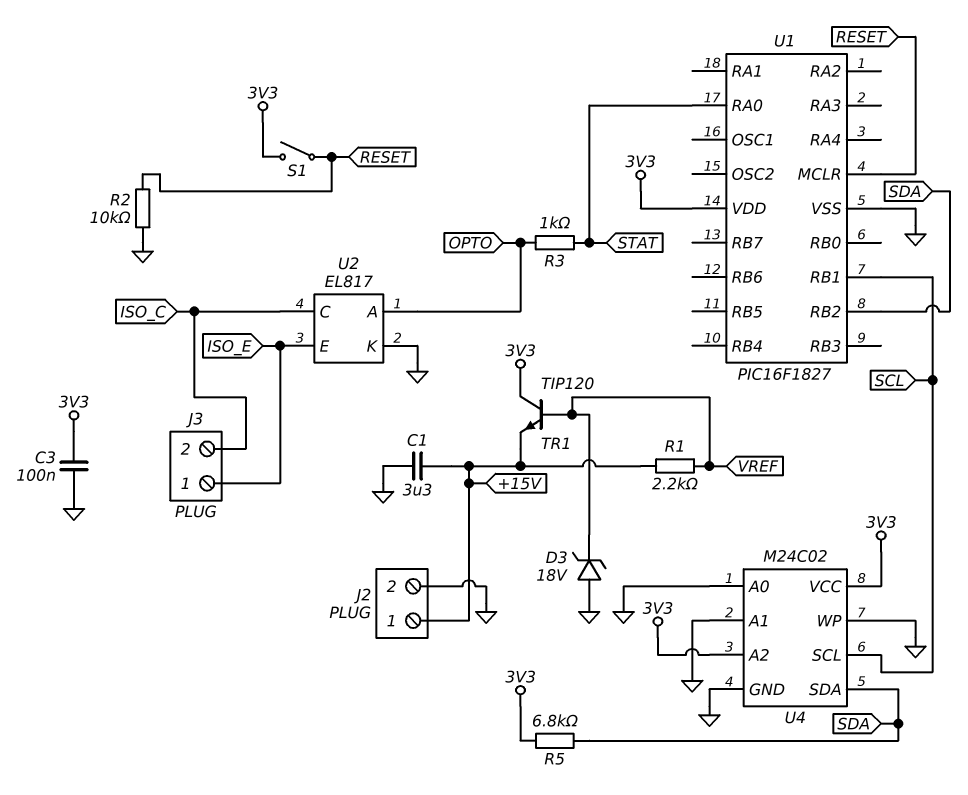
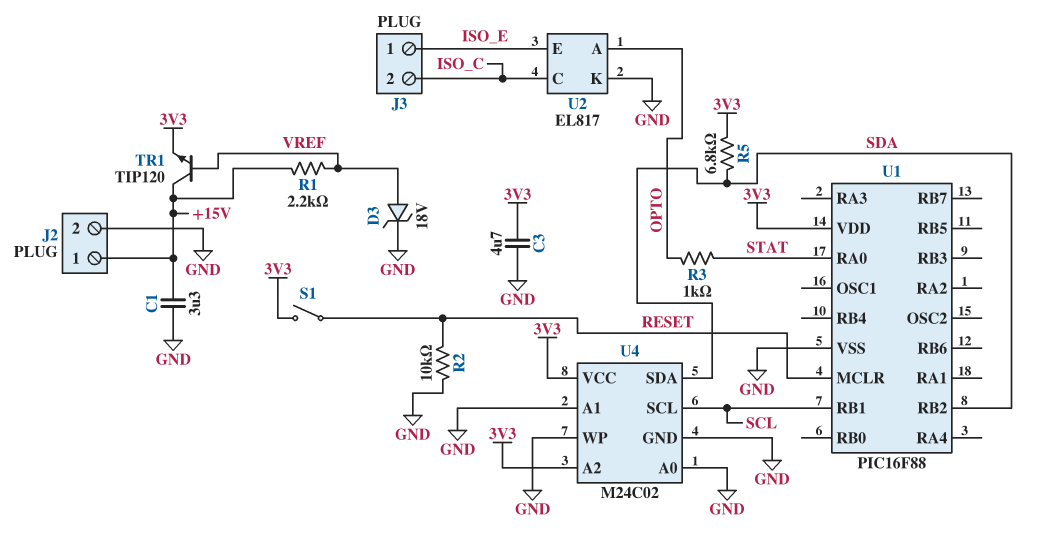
C3: 100nF (3V3, GND) -> 4.7uF (3V3, GND)
D3: zener 18V (A GND, K VREF) -> zener 18V (A VREF, K GND)
TR1: NPN TIP120 (B VREF, C 3V3, E +15V) -> NPN TIP120 (B VREF, C +15V, E 3V3)
U1: PIC16F1827 -> PIC16F88

